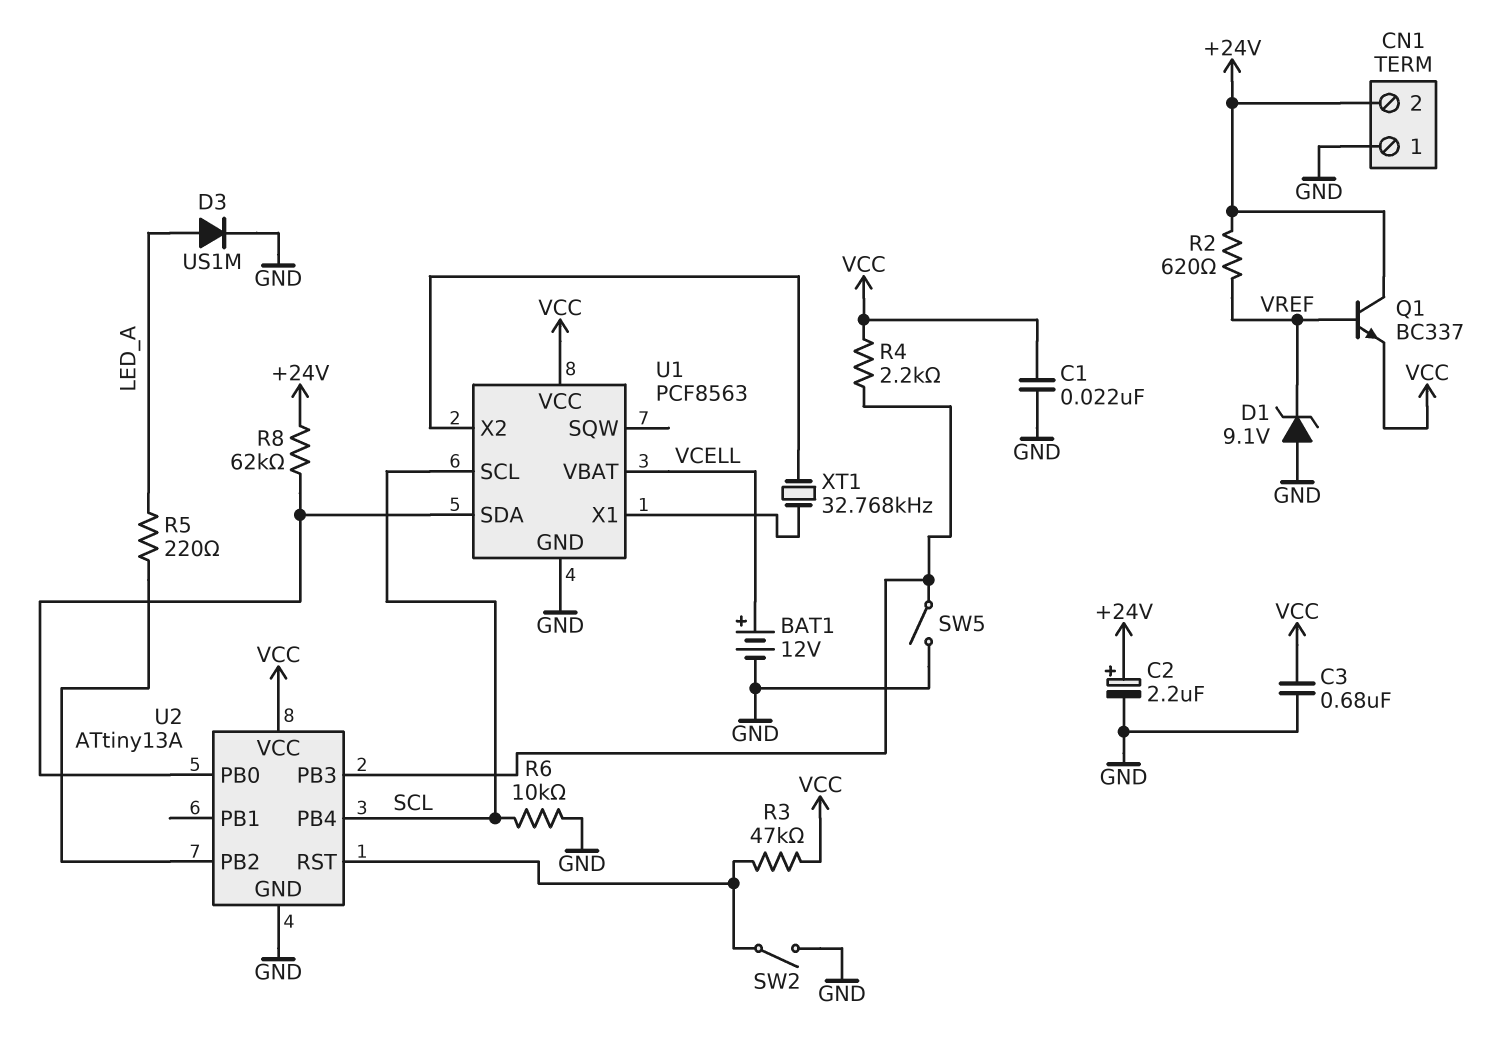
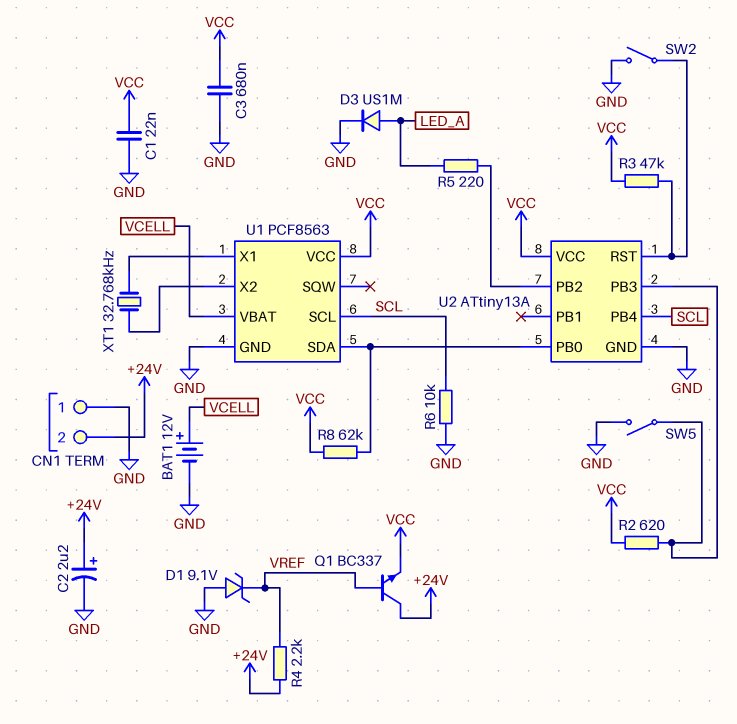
R2: 620 (+24V, VREF) -> 620 (U2/PB3, VCC)
R4: 2.2k (U2/PB3, VCC) -> 2.2k (+24V, VREF)
R8: 62k (+24V, U1/SDA) -> 62k (U1/SDA, VCC)

